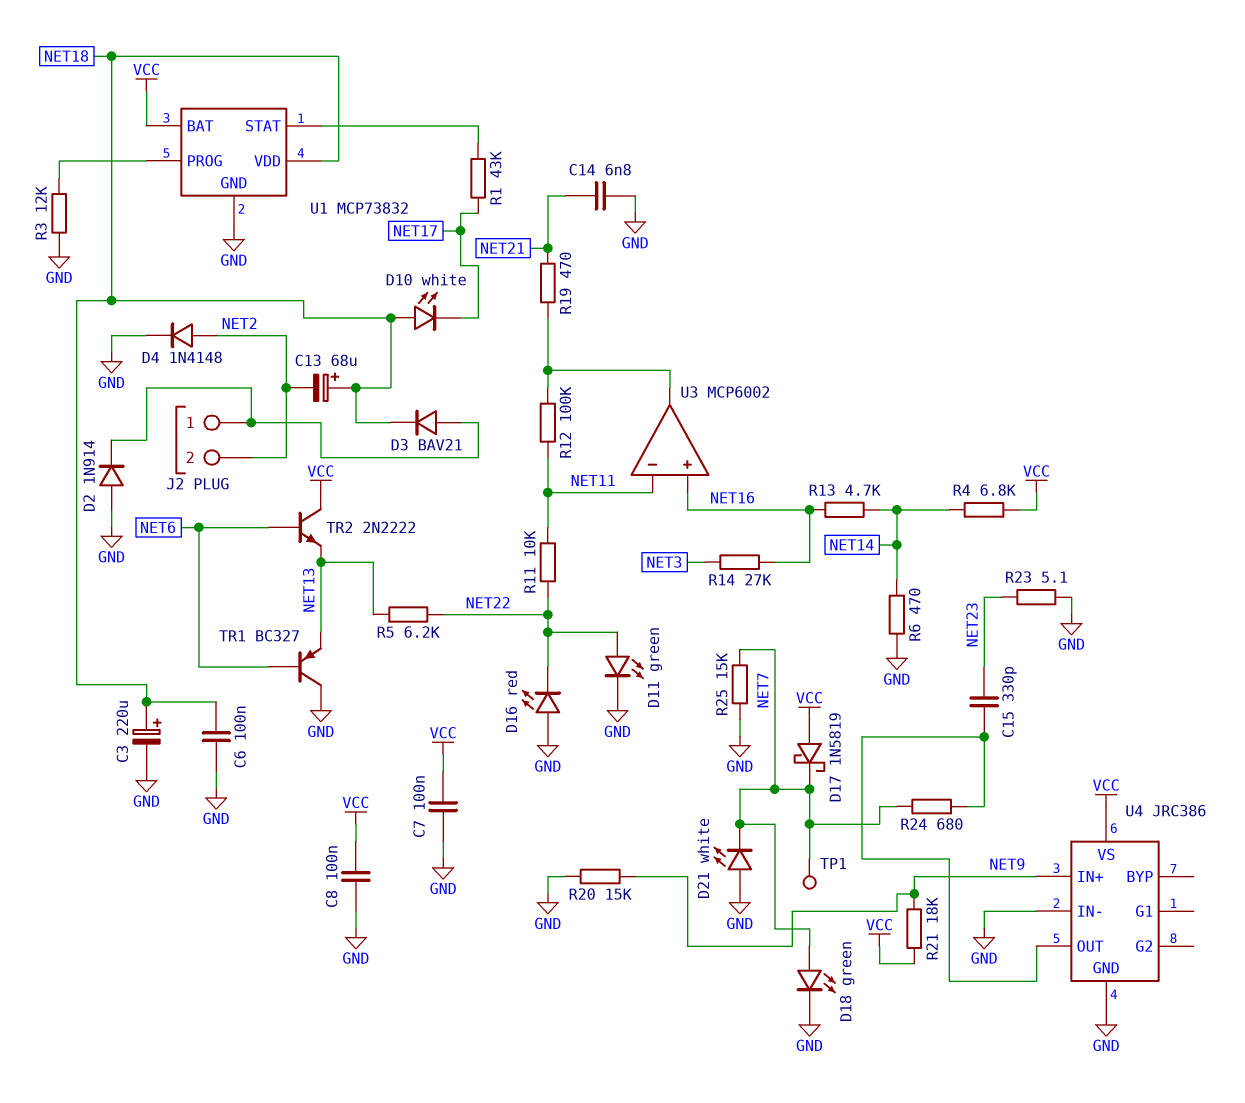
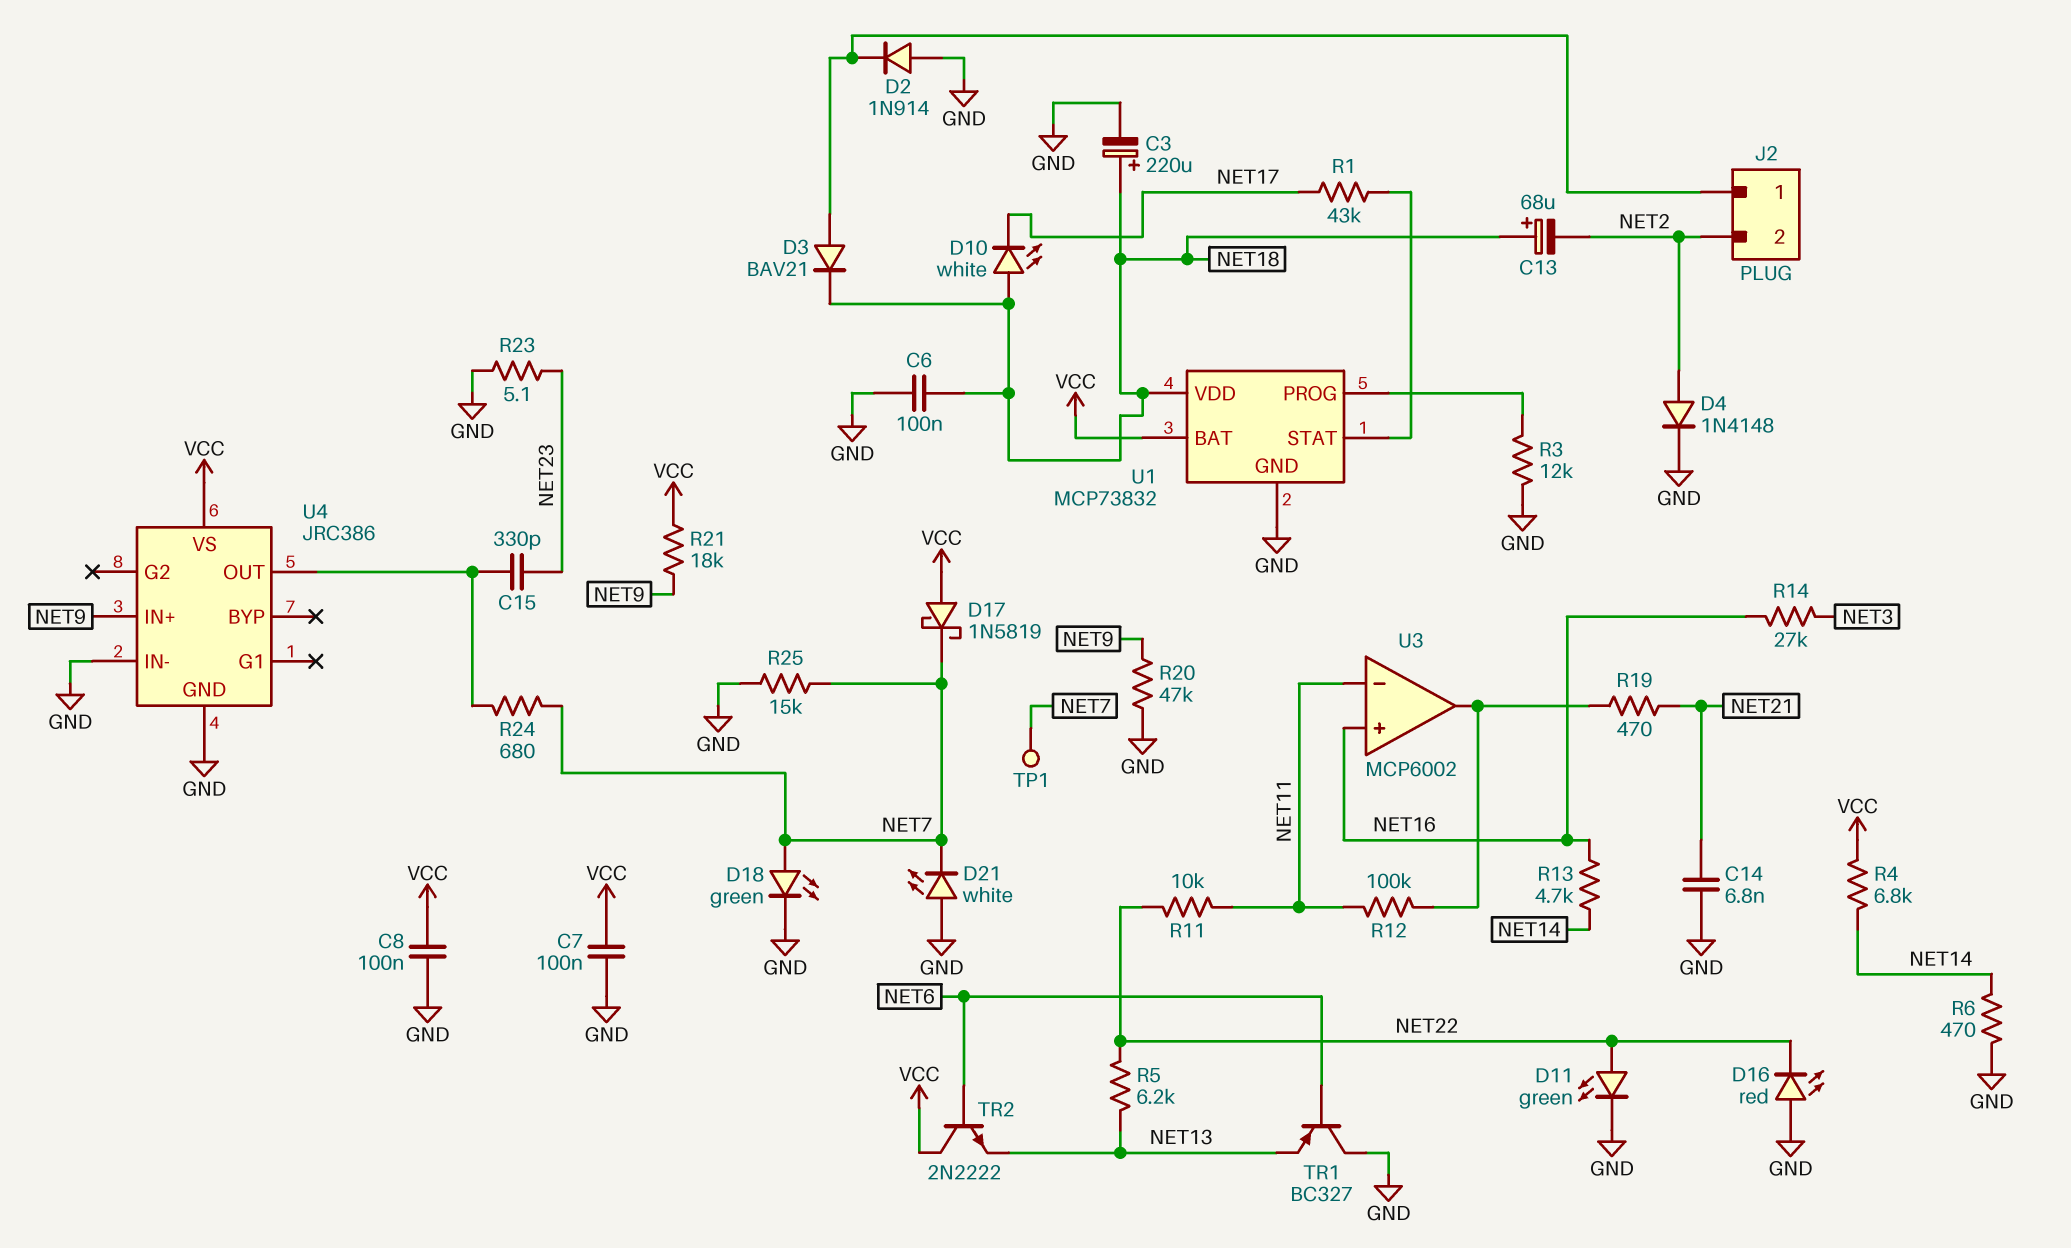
R20: 15k (GND, NET9) -> 47k (GND, NET9)

